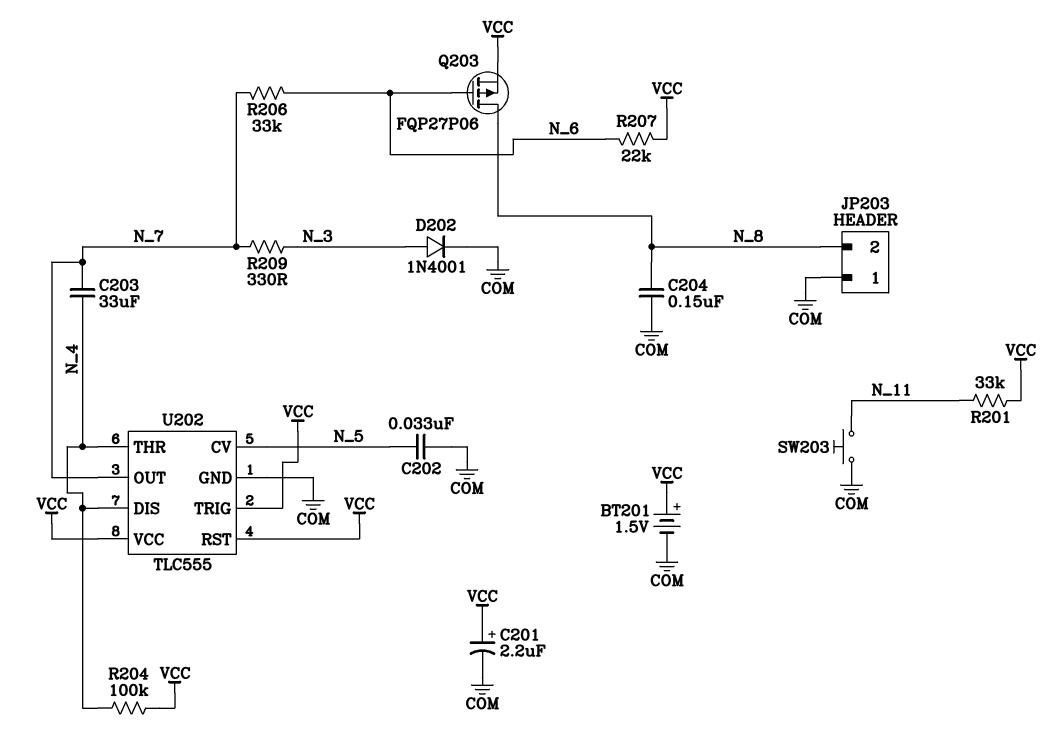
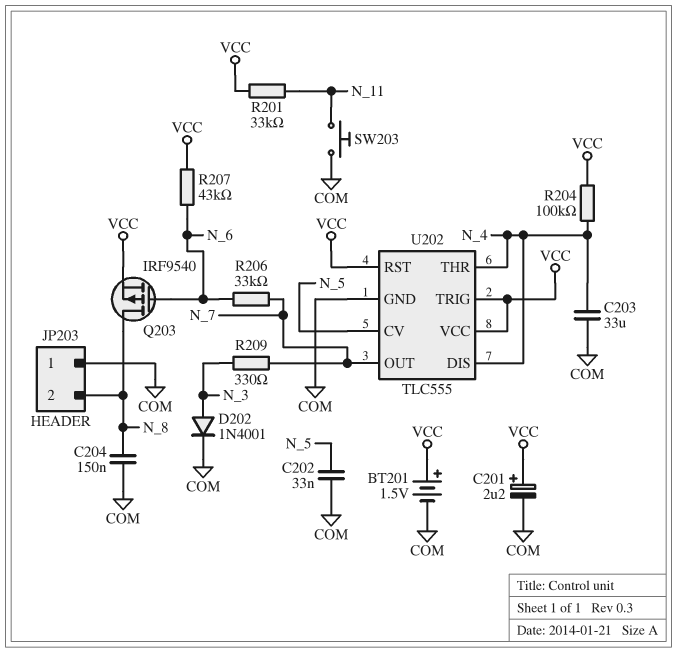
C203: 33uF (N_4, N_7) -> 33uF (COM, N_4)
Q203: PMOS FQP27P06 (G N_6, D N_8, S VCC) -> PMOS IRF9540 (G N_6, D N_8, S VCC)
R207: 22k (N_6, VCC) -> 43k (N_6, VCC)

